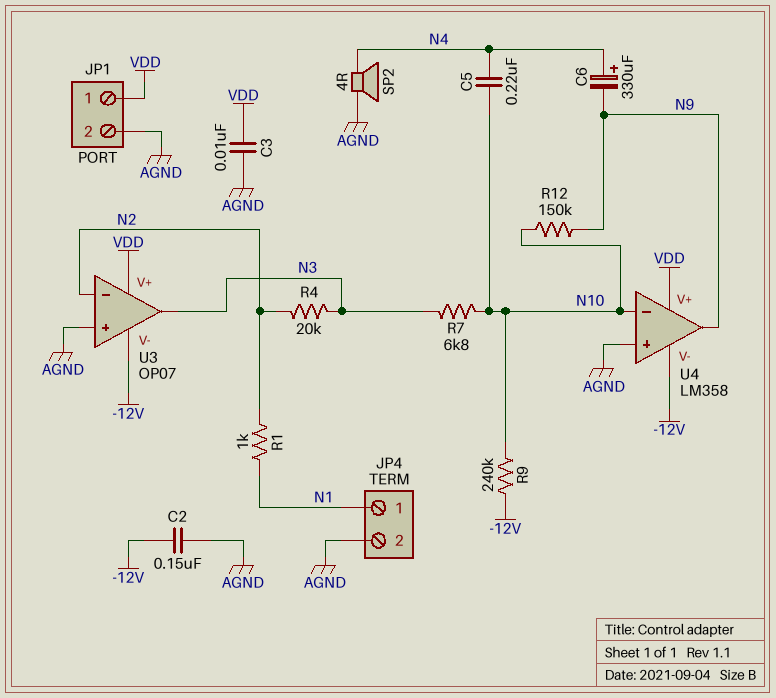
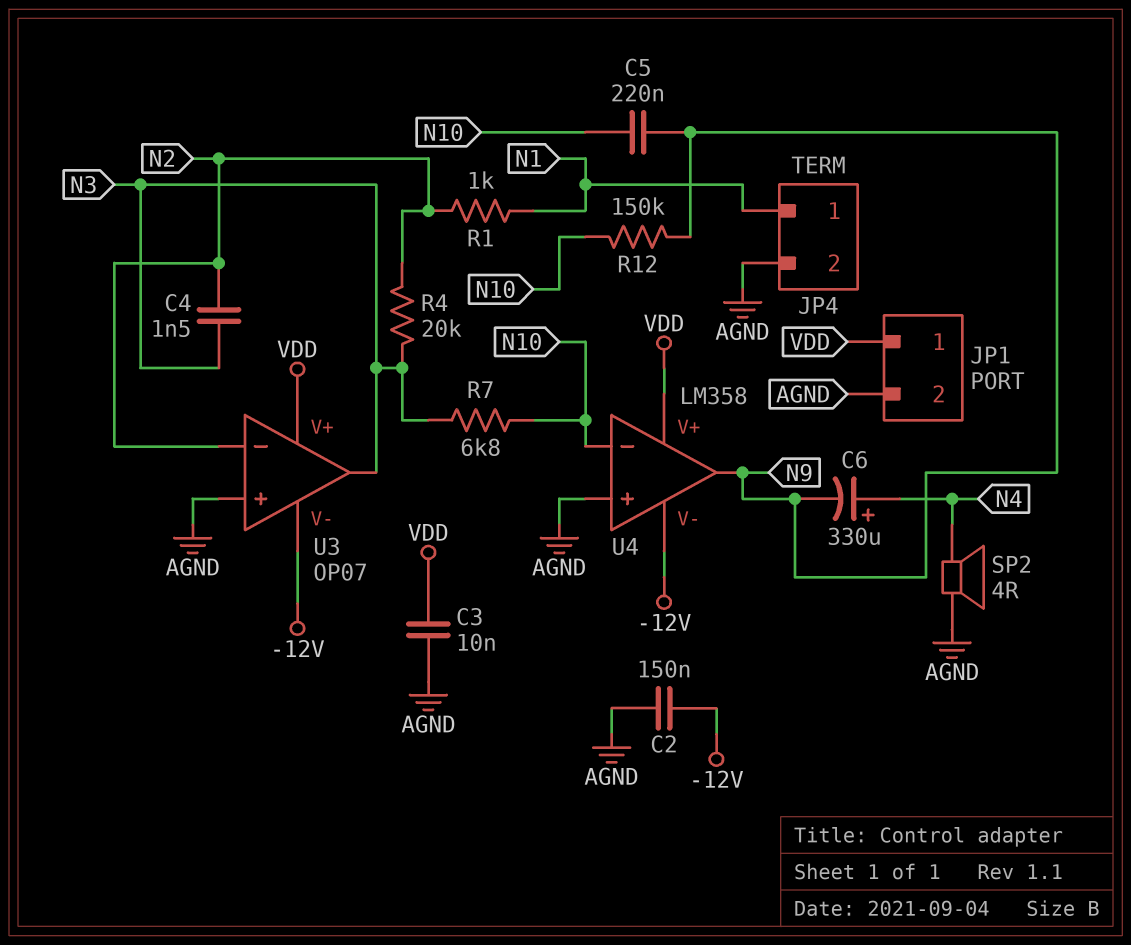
C4: none -> 1.5nF (N2, N3)
C5: 220nF (N4, N10) -> 220nF (N9, N10)
R9: 240k (-12V, N10) -> none

